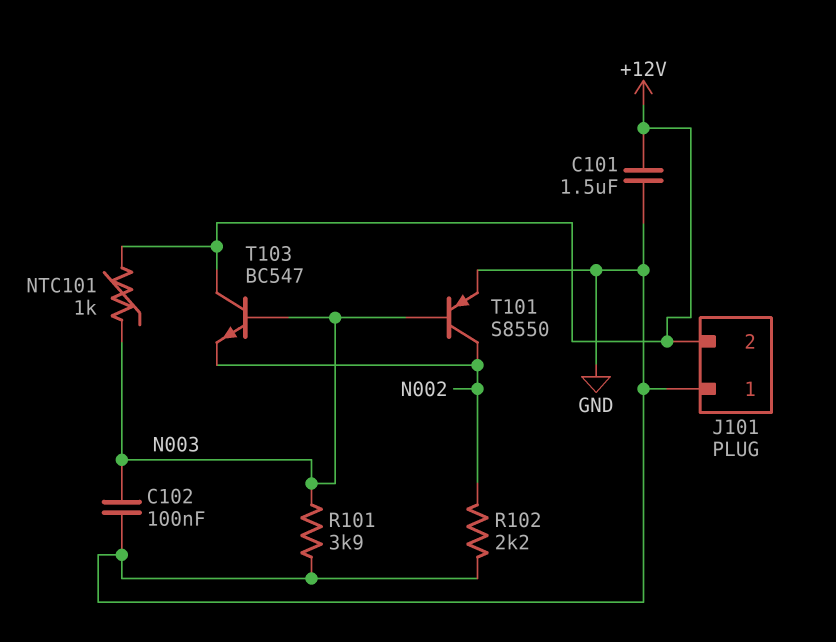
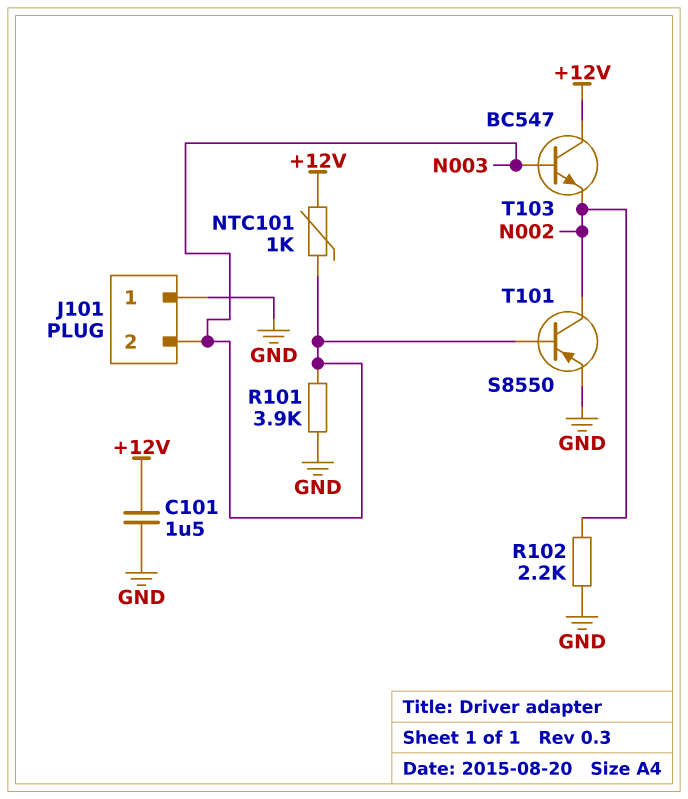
C102: 100nF (GND, N003) -> none
J101 pin 2: +12V -> N003

